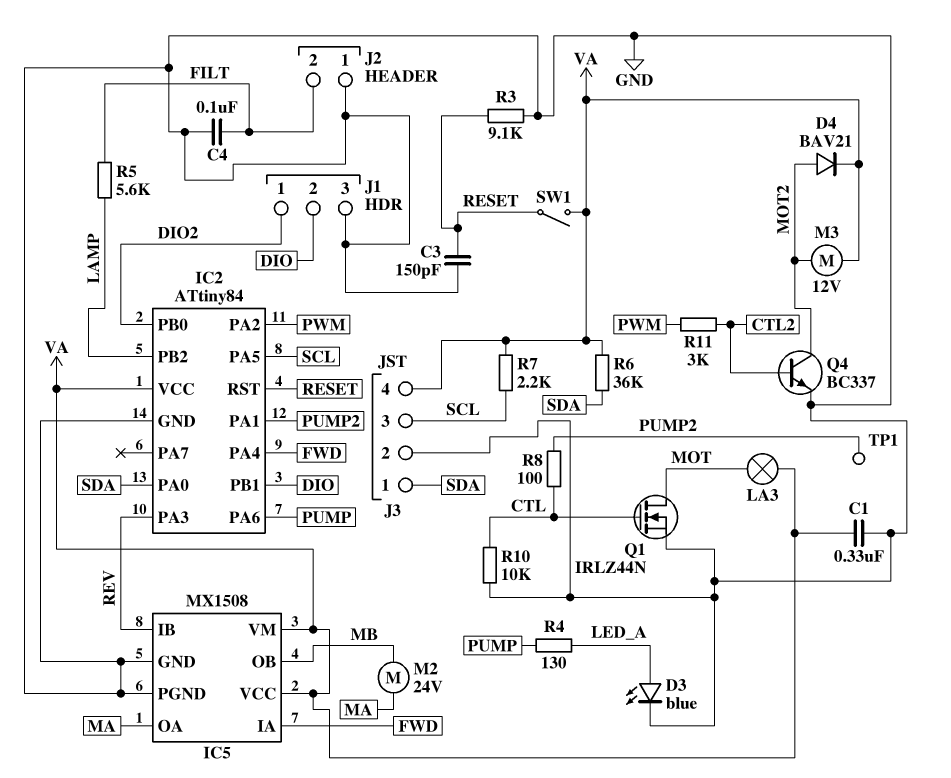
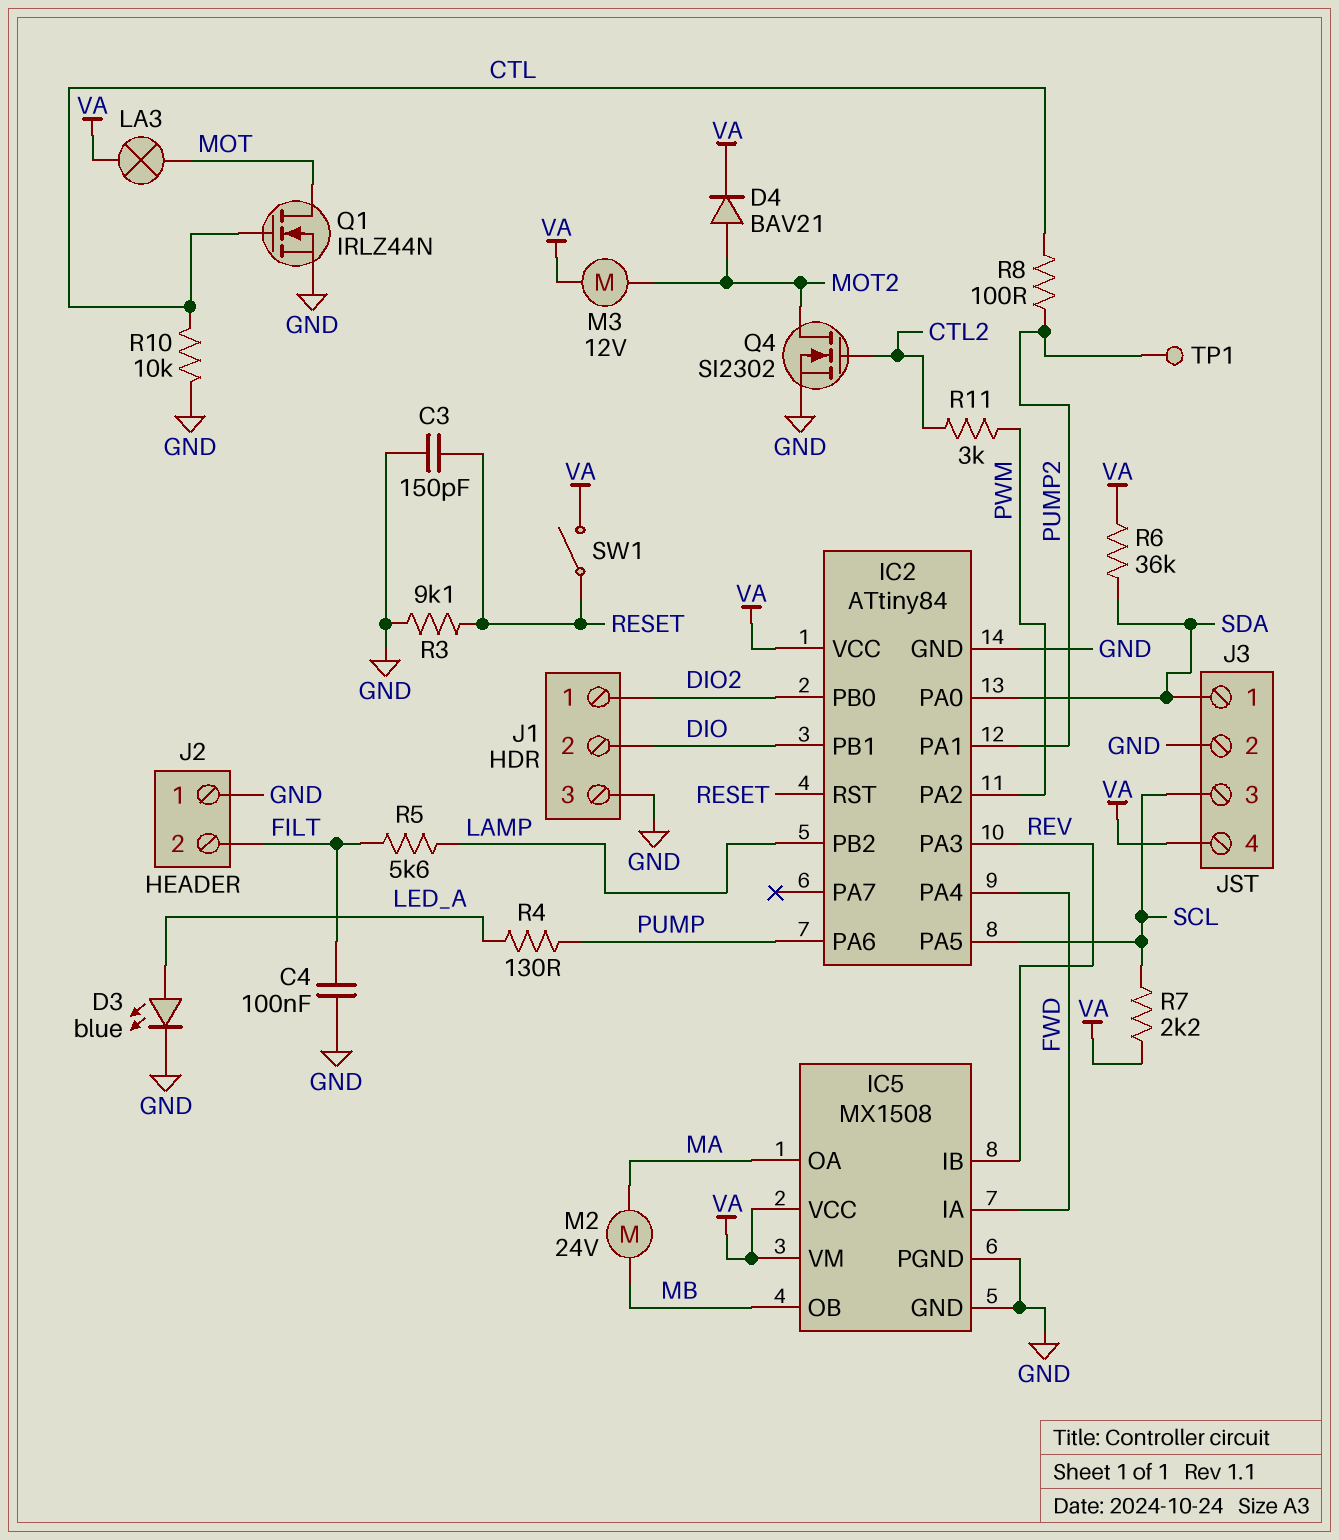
C1: 330nF (GND, VA) -> none
Q4: NPN BC337 (B CTL2, C MOT2, E GND) -> NMOS SI2302 (G CTL2, D MOT2, S GND)

